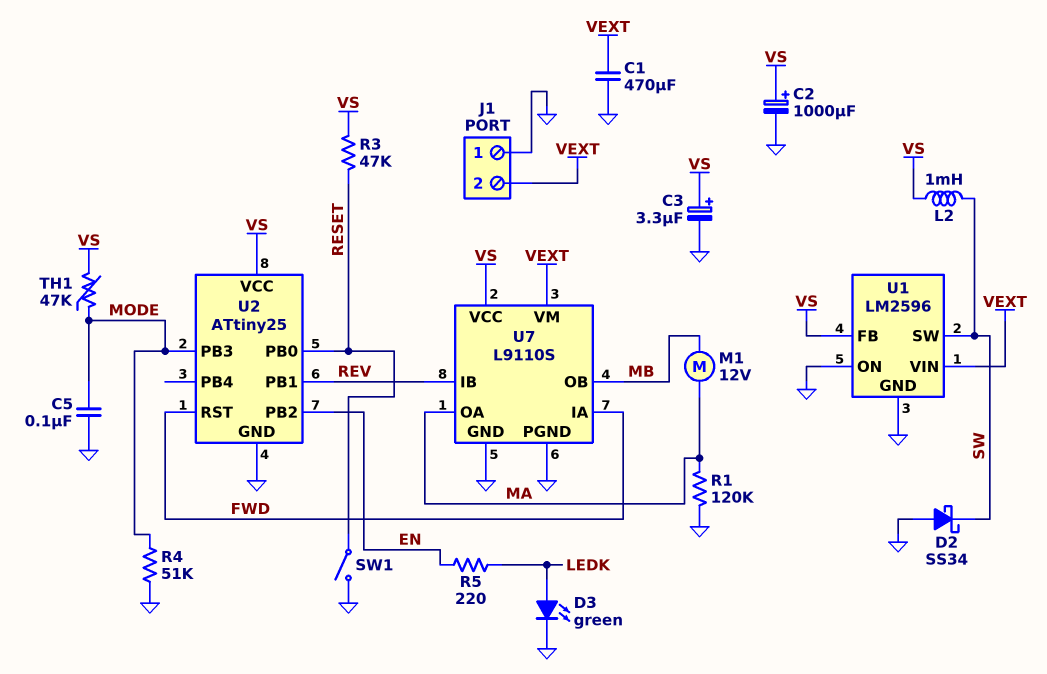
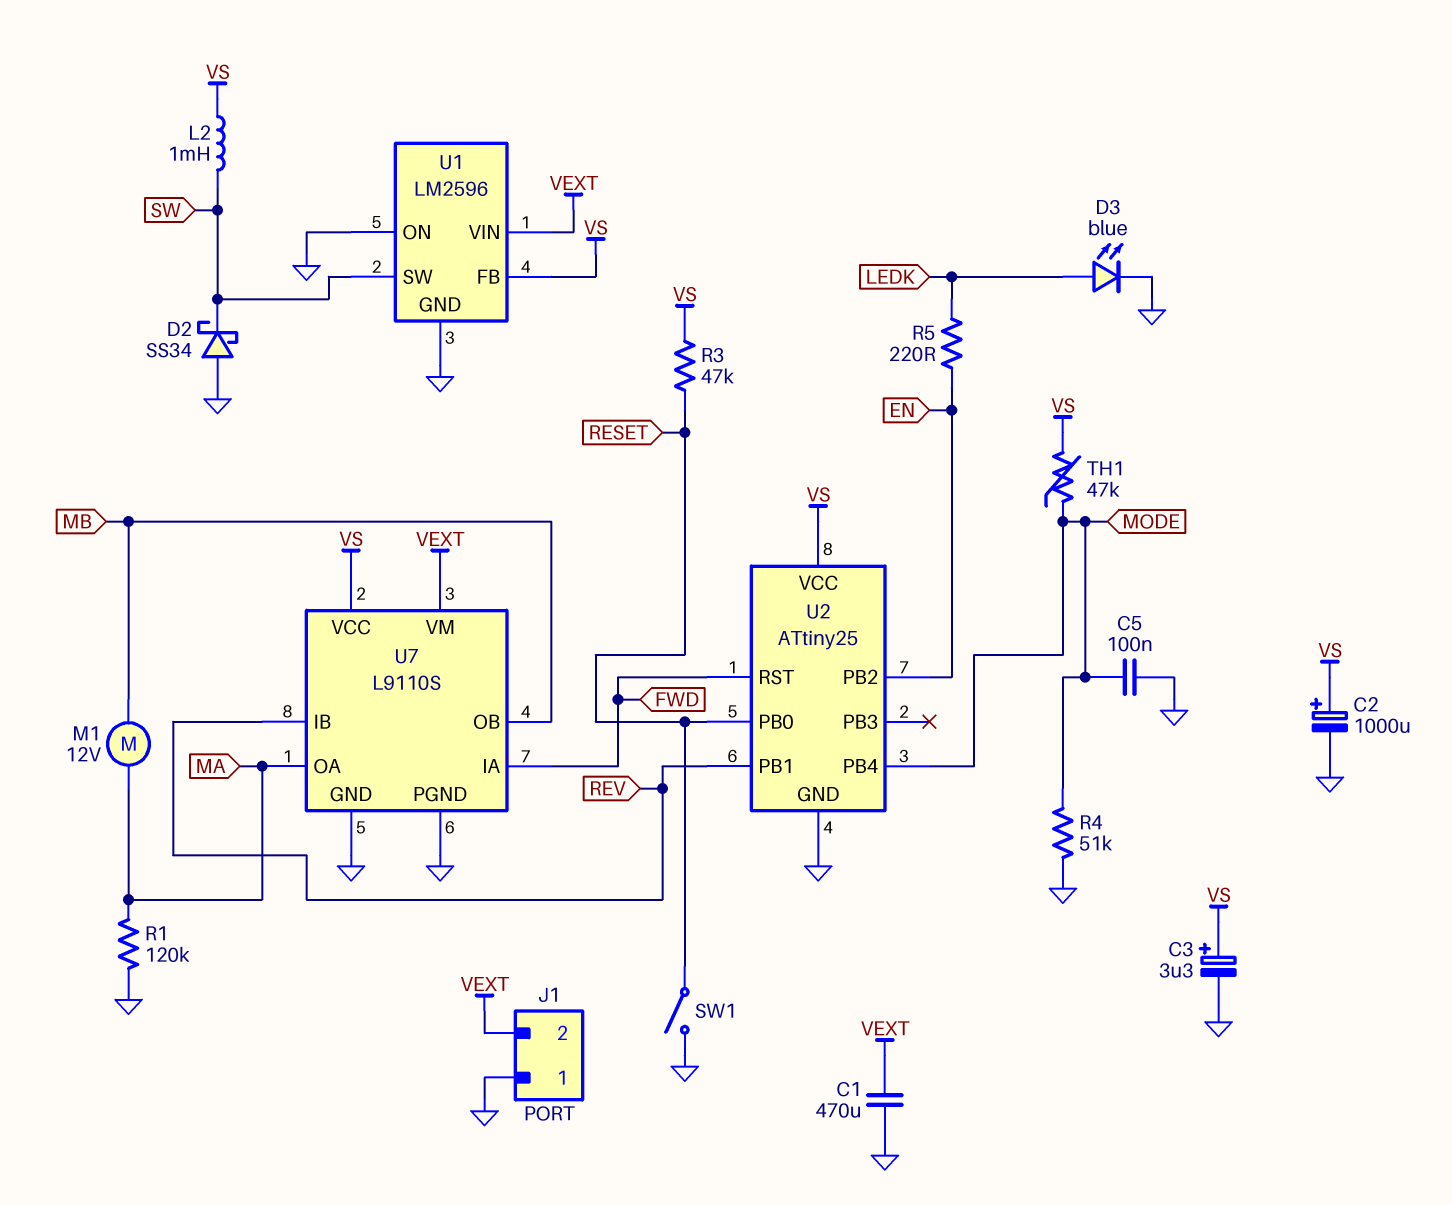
D3: LED green (A LEDK, K GND) -> LED blue (A LEDK, K GND)
U2 pin PB3: MODE -> none
U2 pin PB4: none -> MODE

